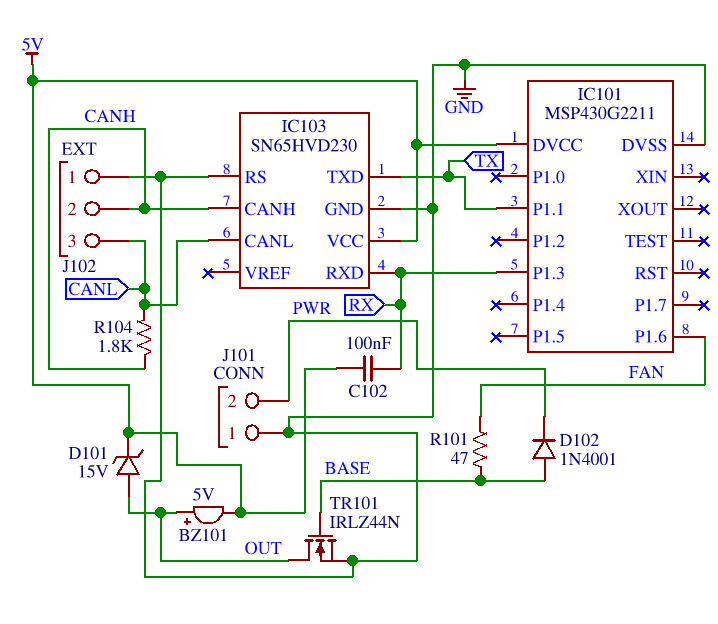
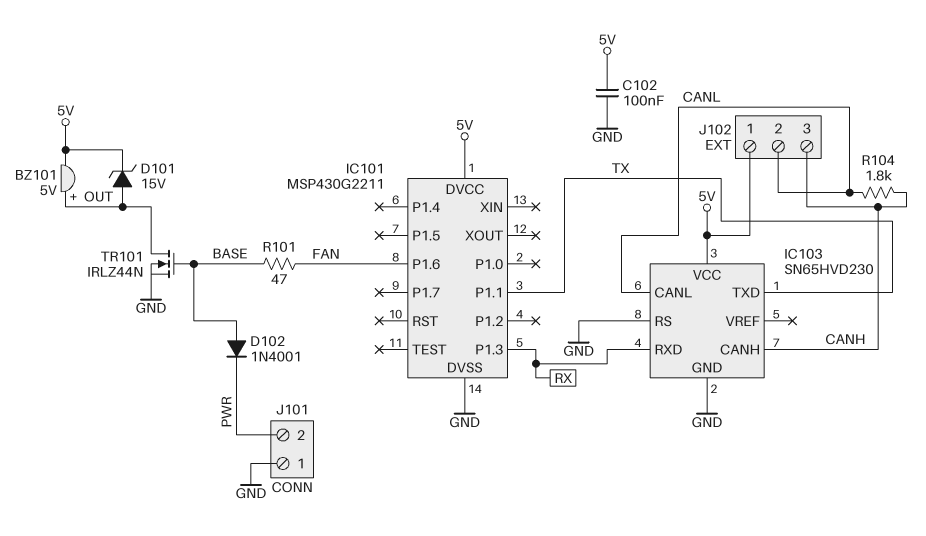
C102: 100nF (5V, RX) -> 100nF (5V, GND)
J102 pin 1: GND -> 5V
J102 pin 2: CANH -> CANL
J102 pin 3: CANL -> CANH

